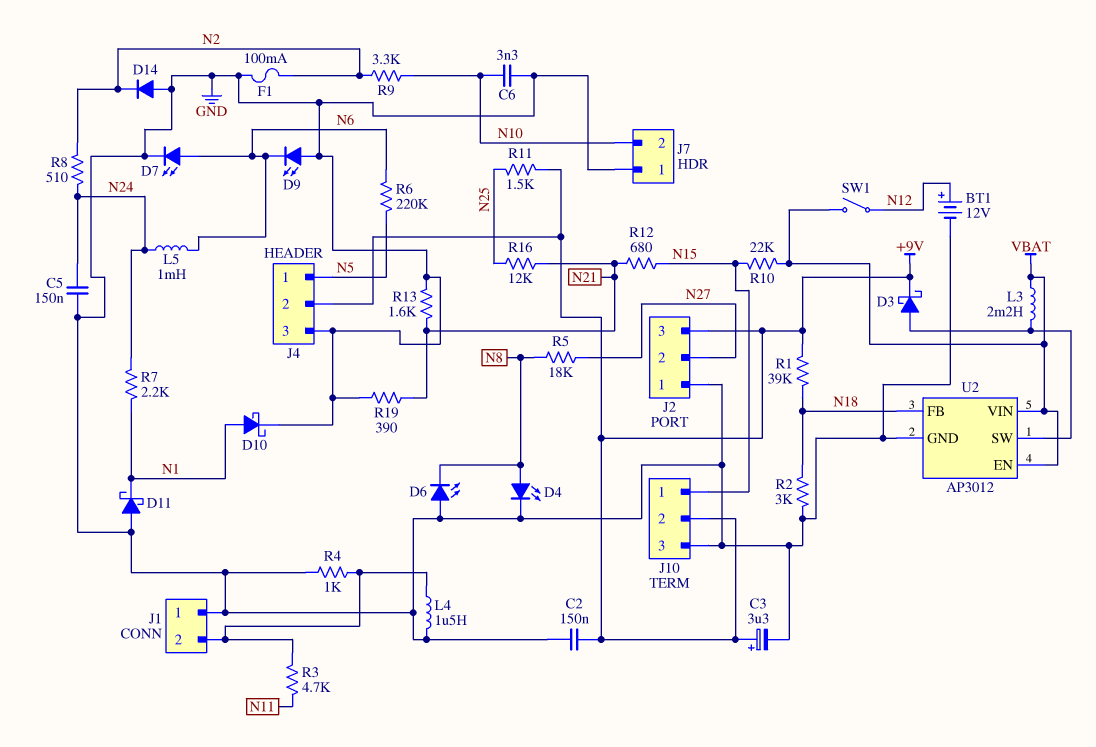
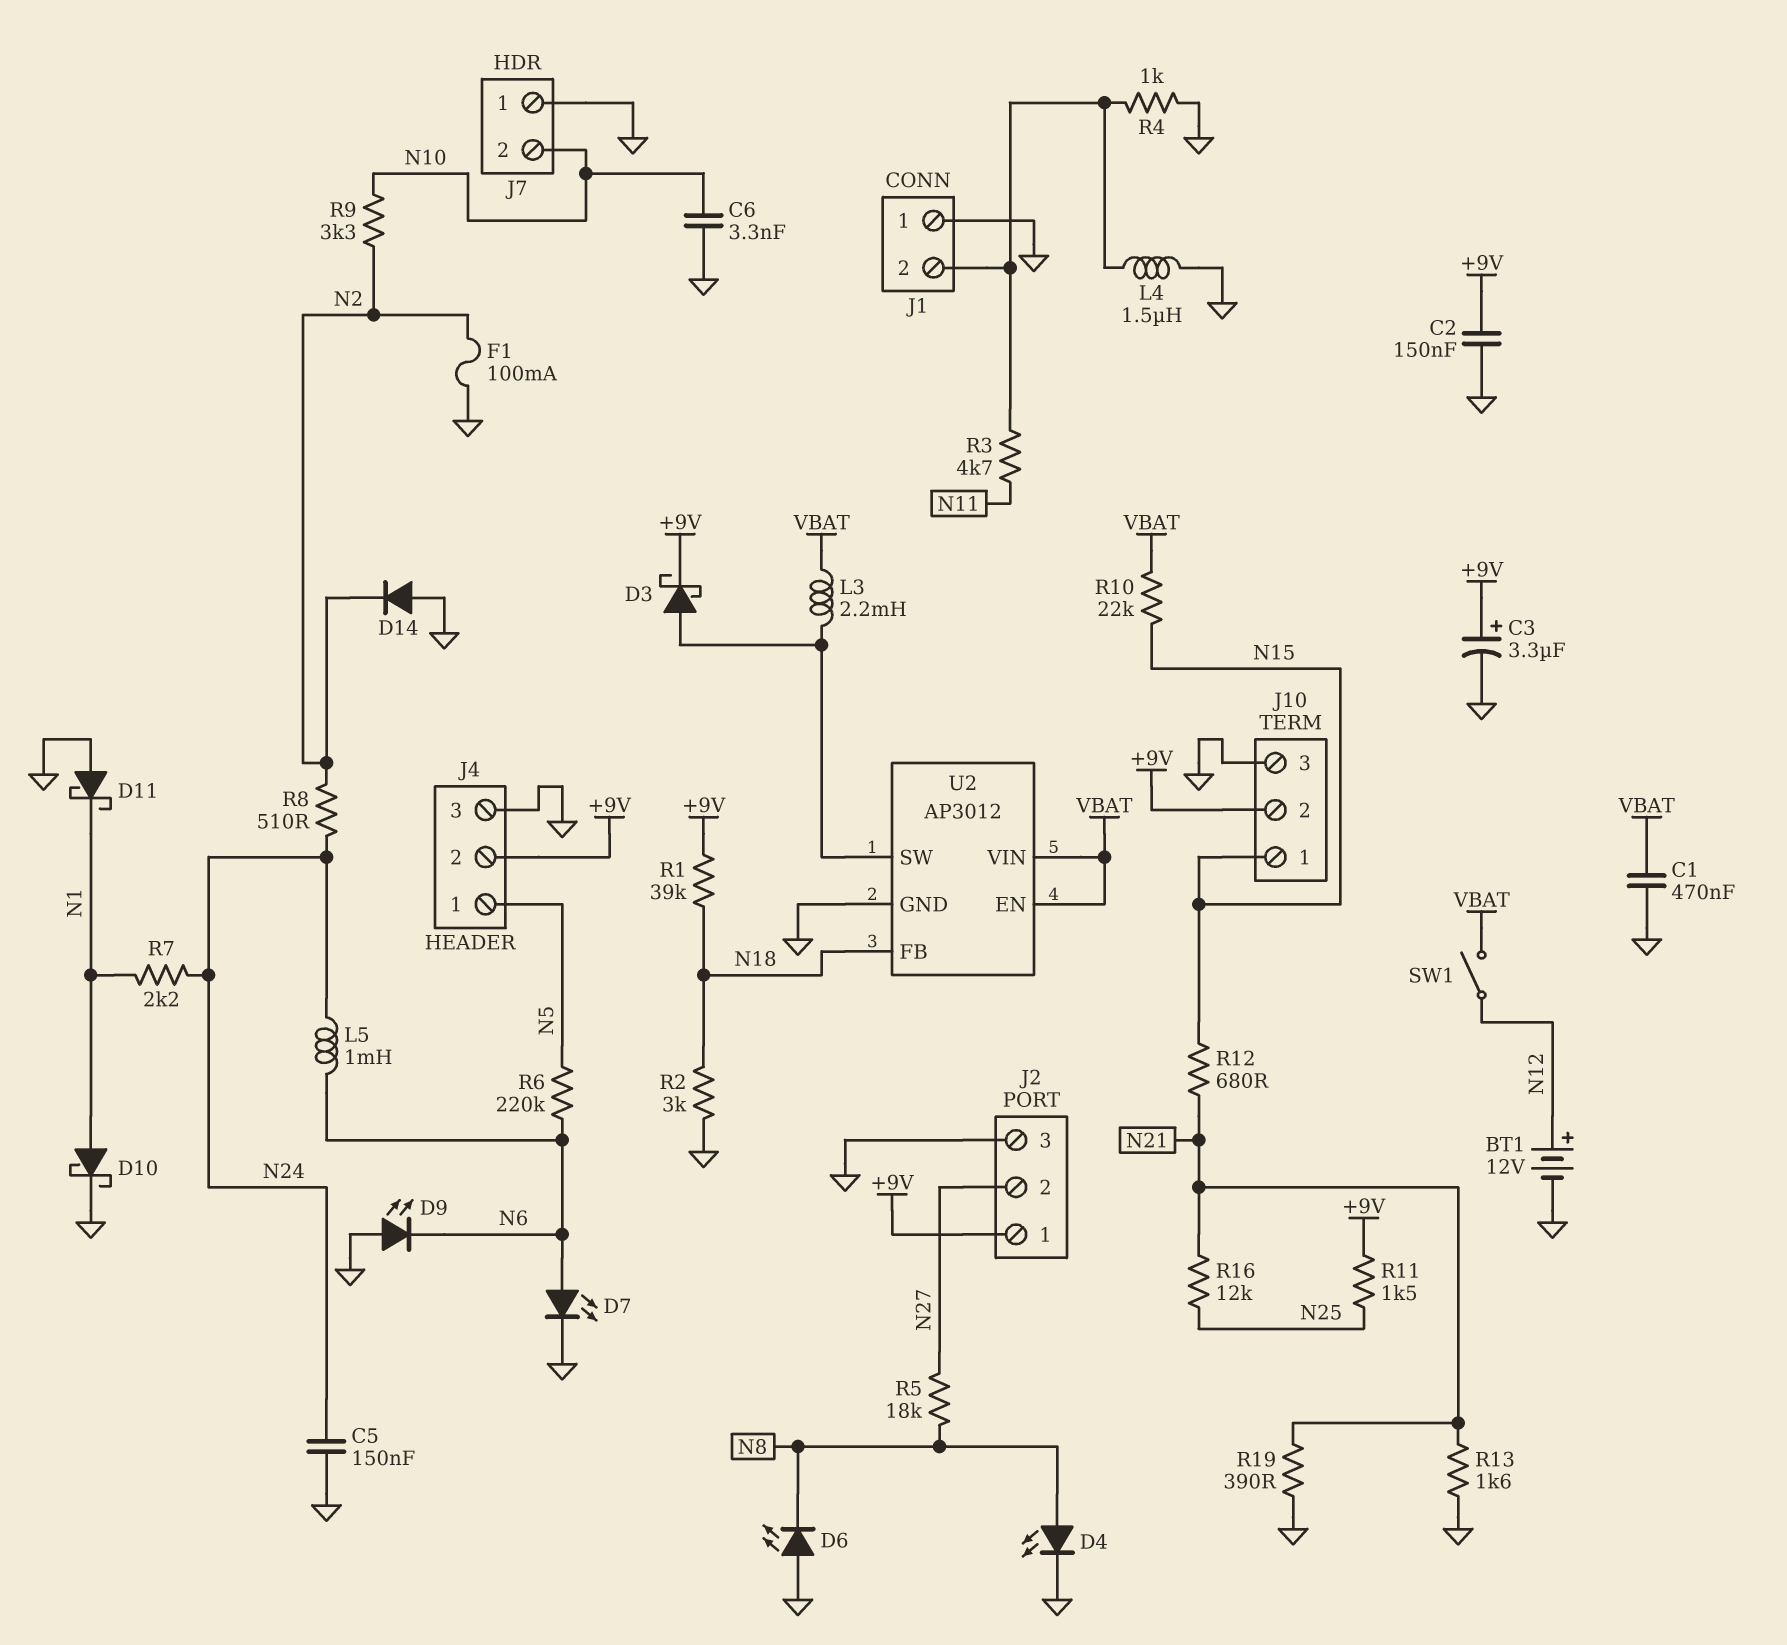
C1: none -> 470nF (GND, VBAT)
J2 pin 1: GND -> +9V
J2 pin 3: +9V -> GND

